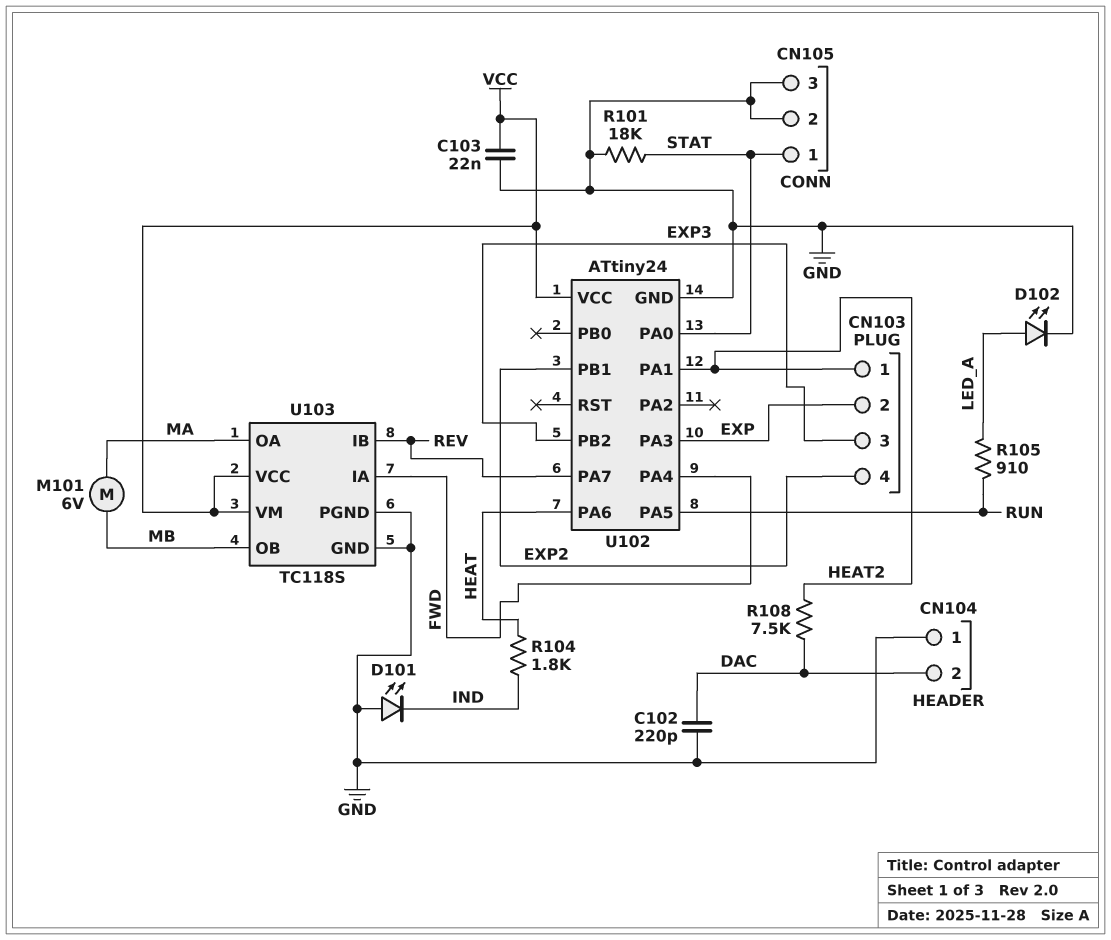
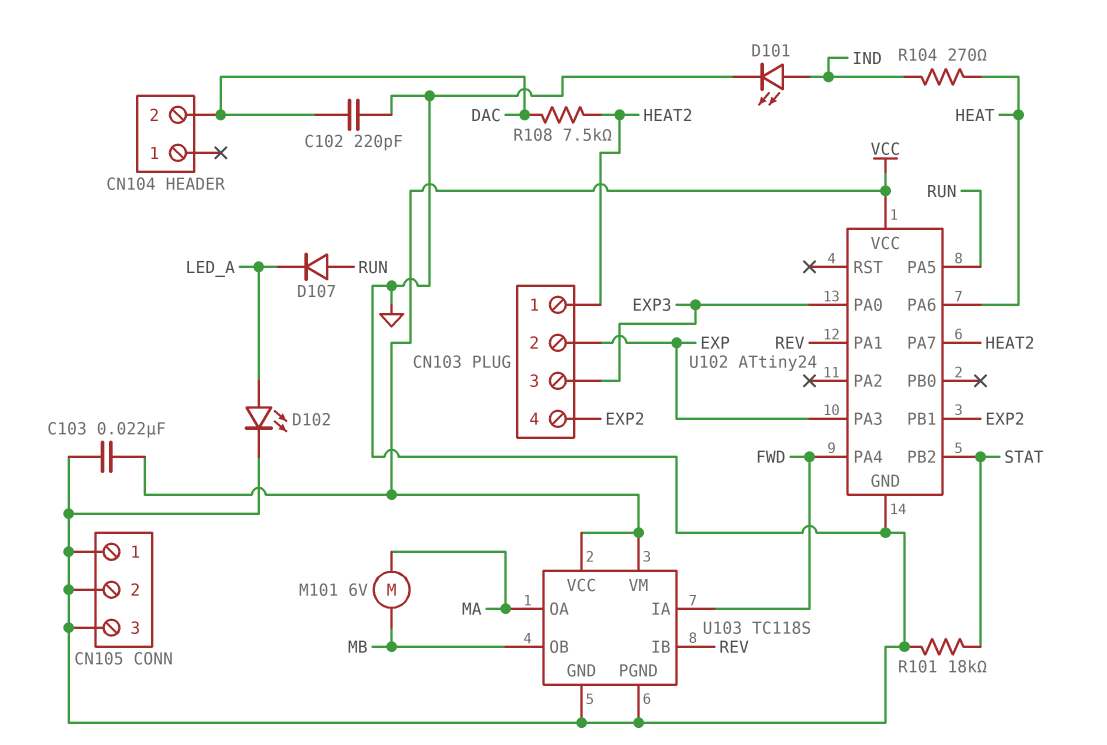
CN104 pin 1: GND -> none
CN105 pin 1: STAT -> GND
D101: LED (A GND, K IND) -> LED (A IND, K GND)
D107: none -> diode (A RUN, K LED_A)
R104: 1.8k (HEAT, IND) -> 270 (HEAT, IND)
R105: 910 (LED_A, RUN) -> none
U102 pin PA0: STAT -> EXP3
U102 pin PA1: HEAT2 -> REV
U102 pin PA7: REV -> HEAT2
U102 pin PB2: EXP3 -> STAT

